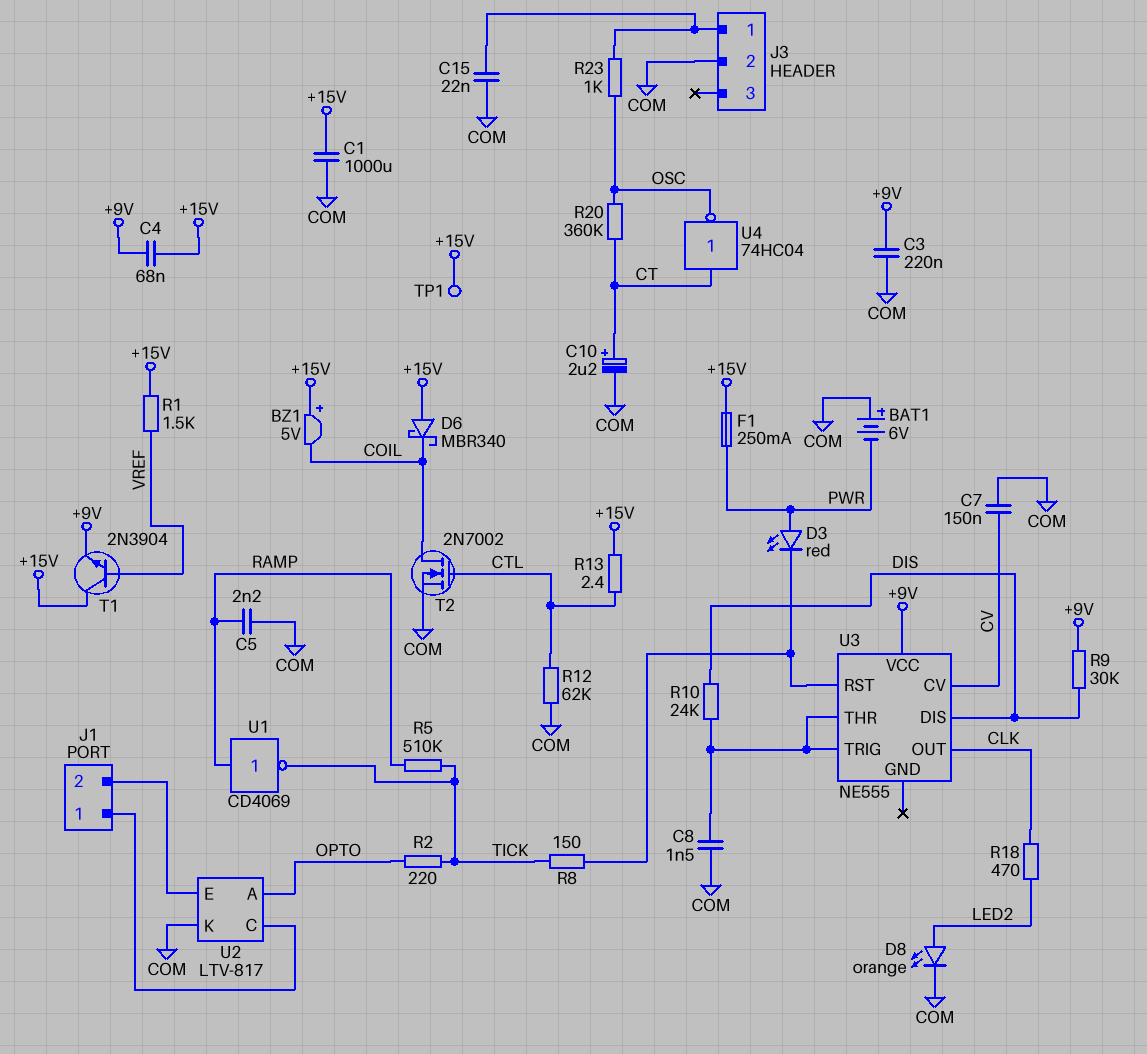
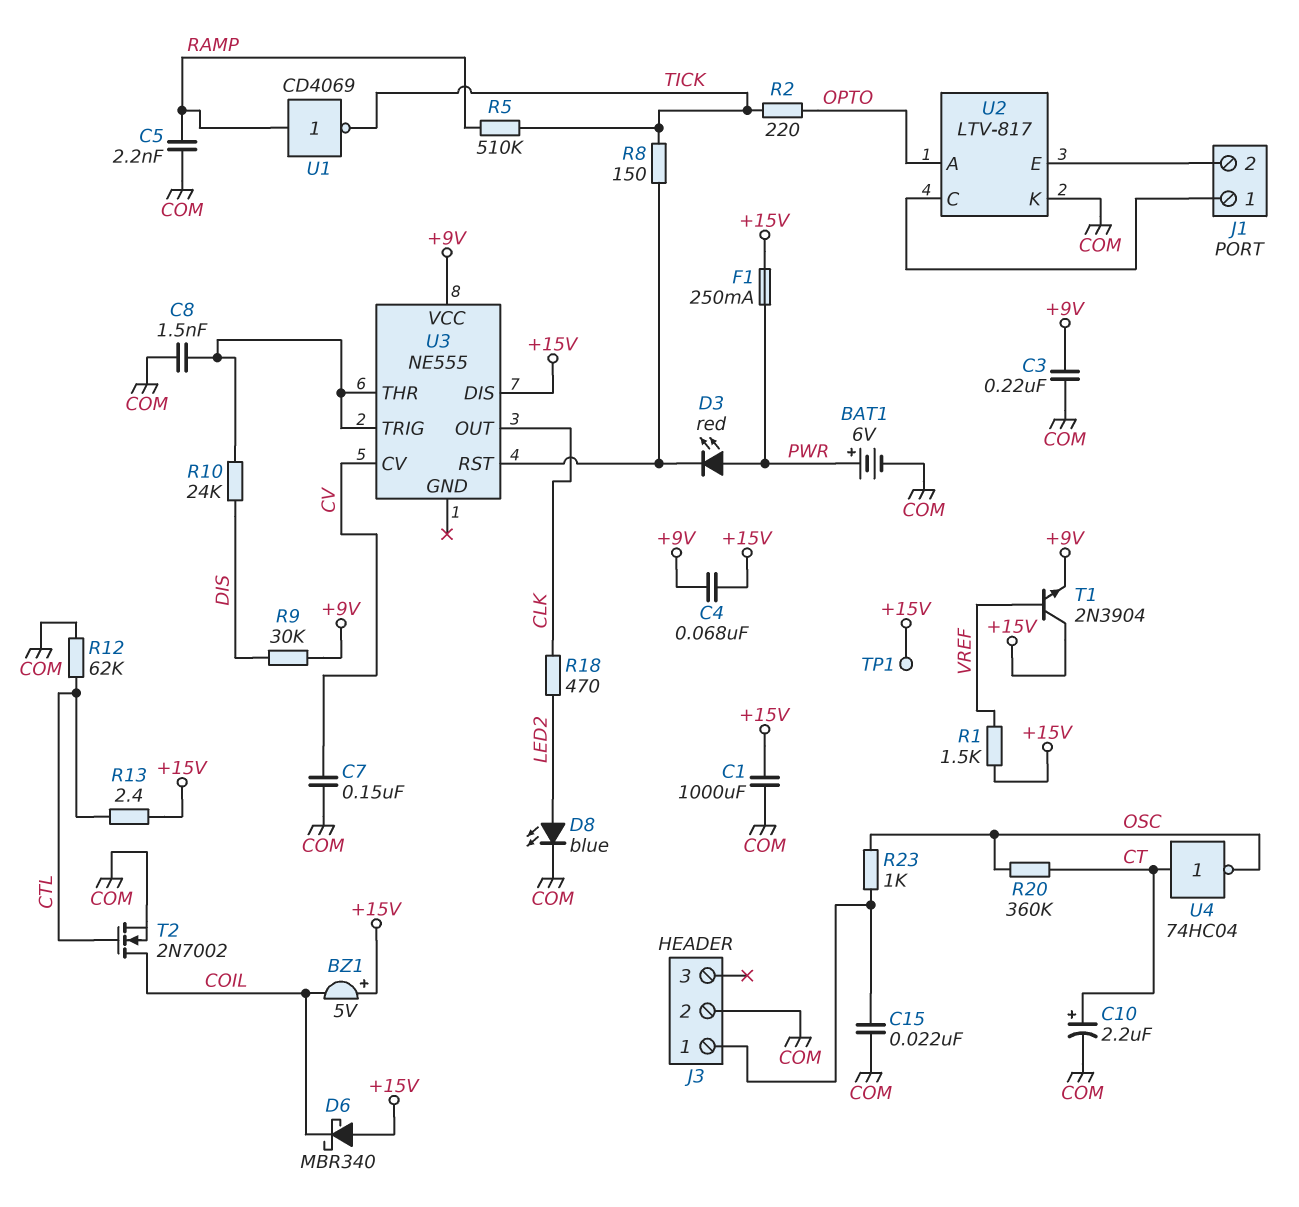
BAT1: 6V (plus COM, minus PWR) -> 6V (plus PWR, minus COM)
D8: LED orange (A LED2, K COM) -> LED blue (A LED2, K COM)
U3 pin DIS: DIS -> +15V

